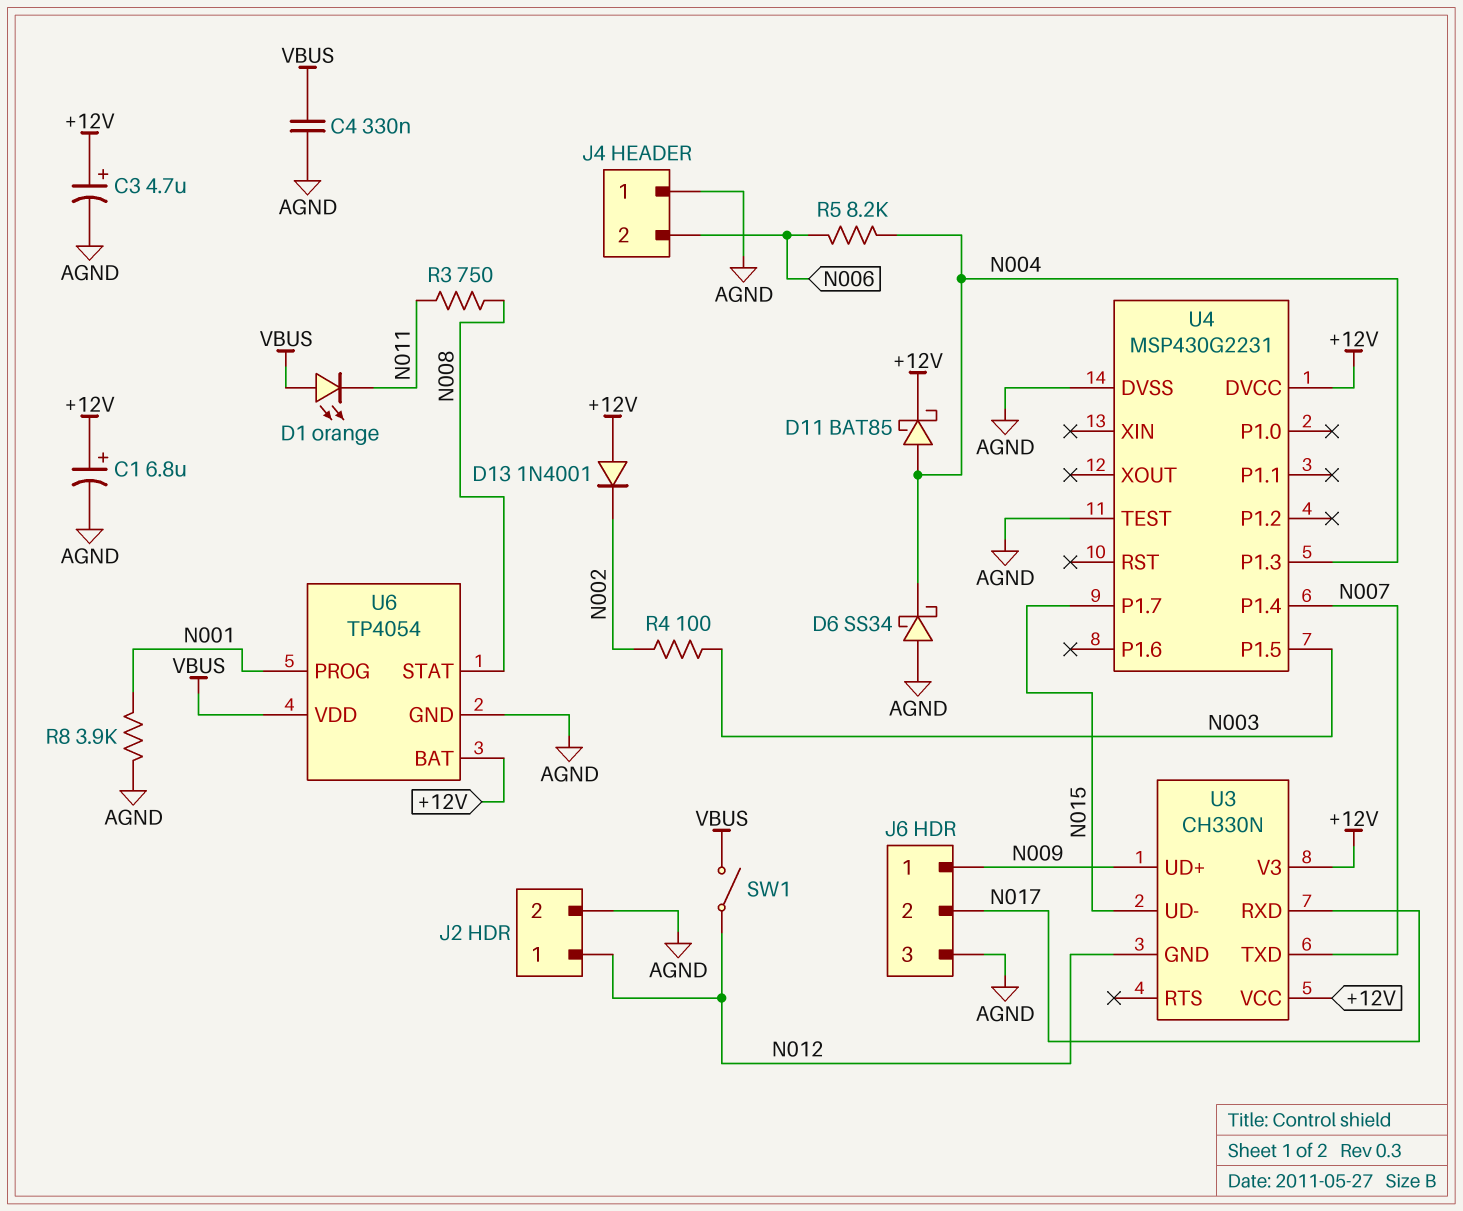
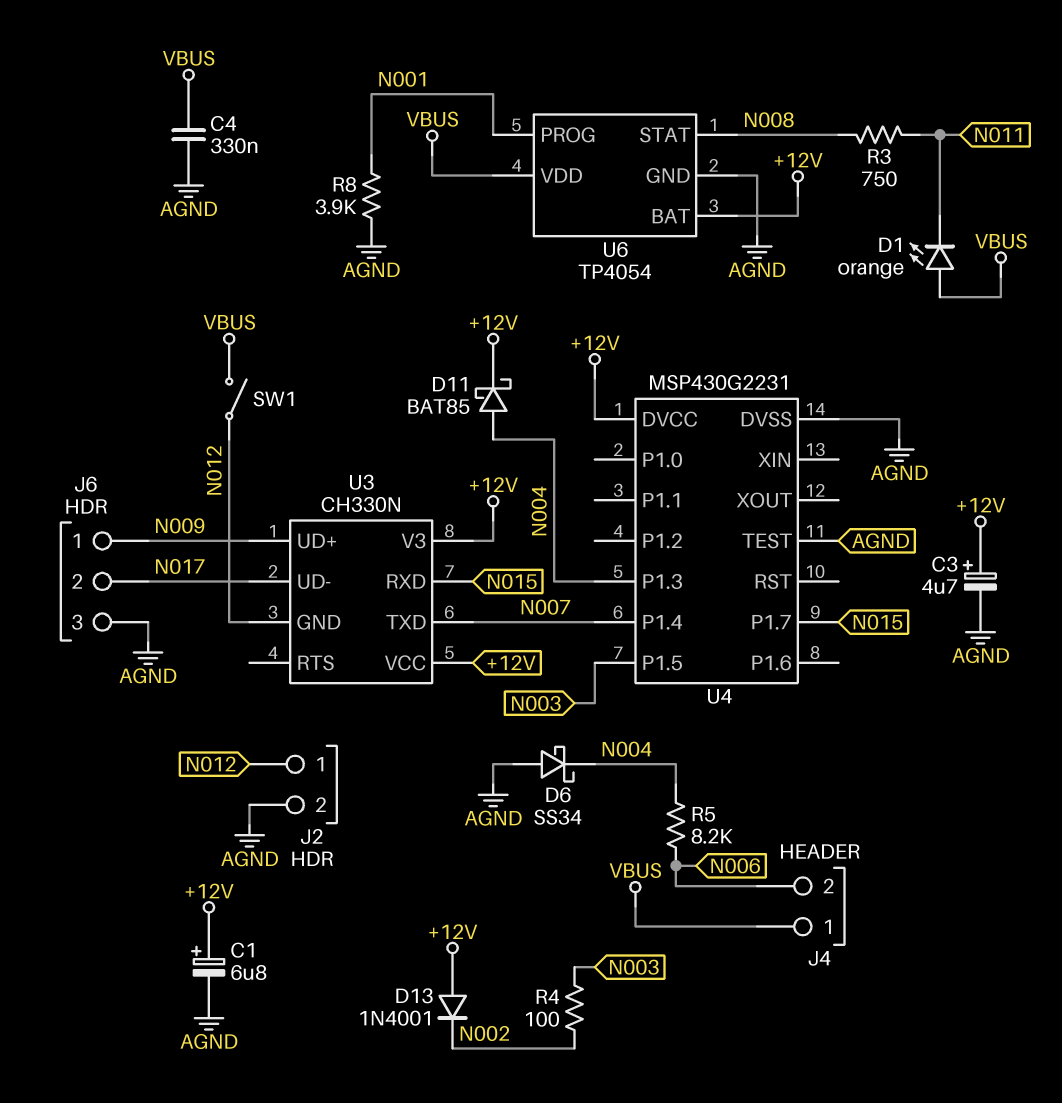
J4 pin 1: AGND -> VBUS
U3 pin RXD: N017 -> N015
U3 pin UD-: N015 -> N017

